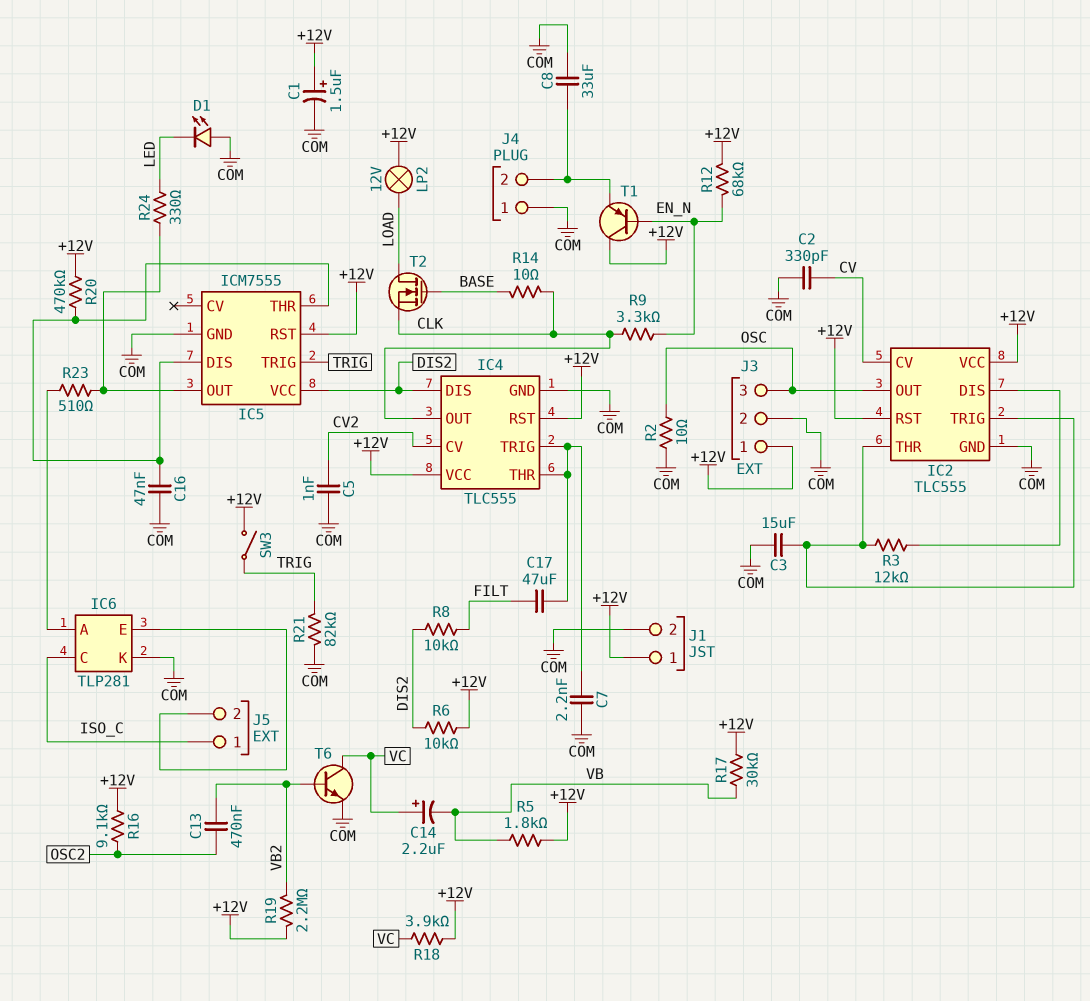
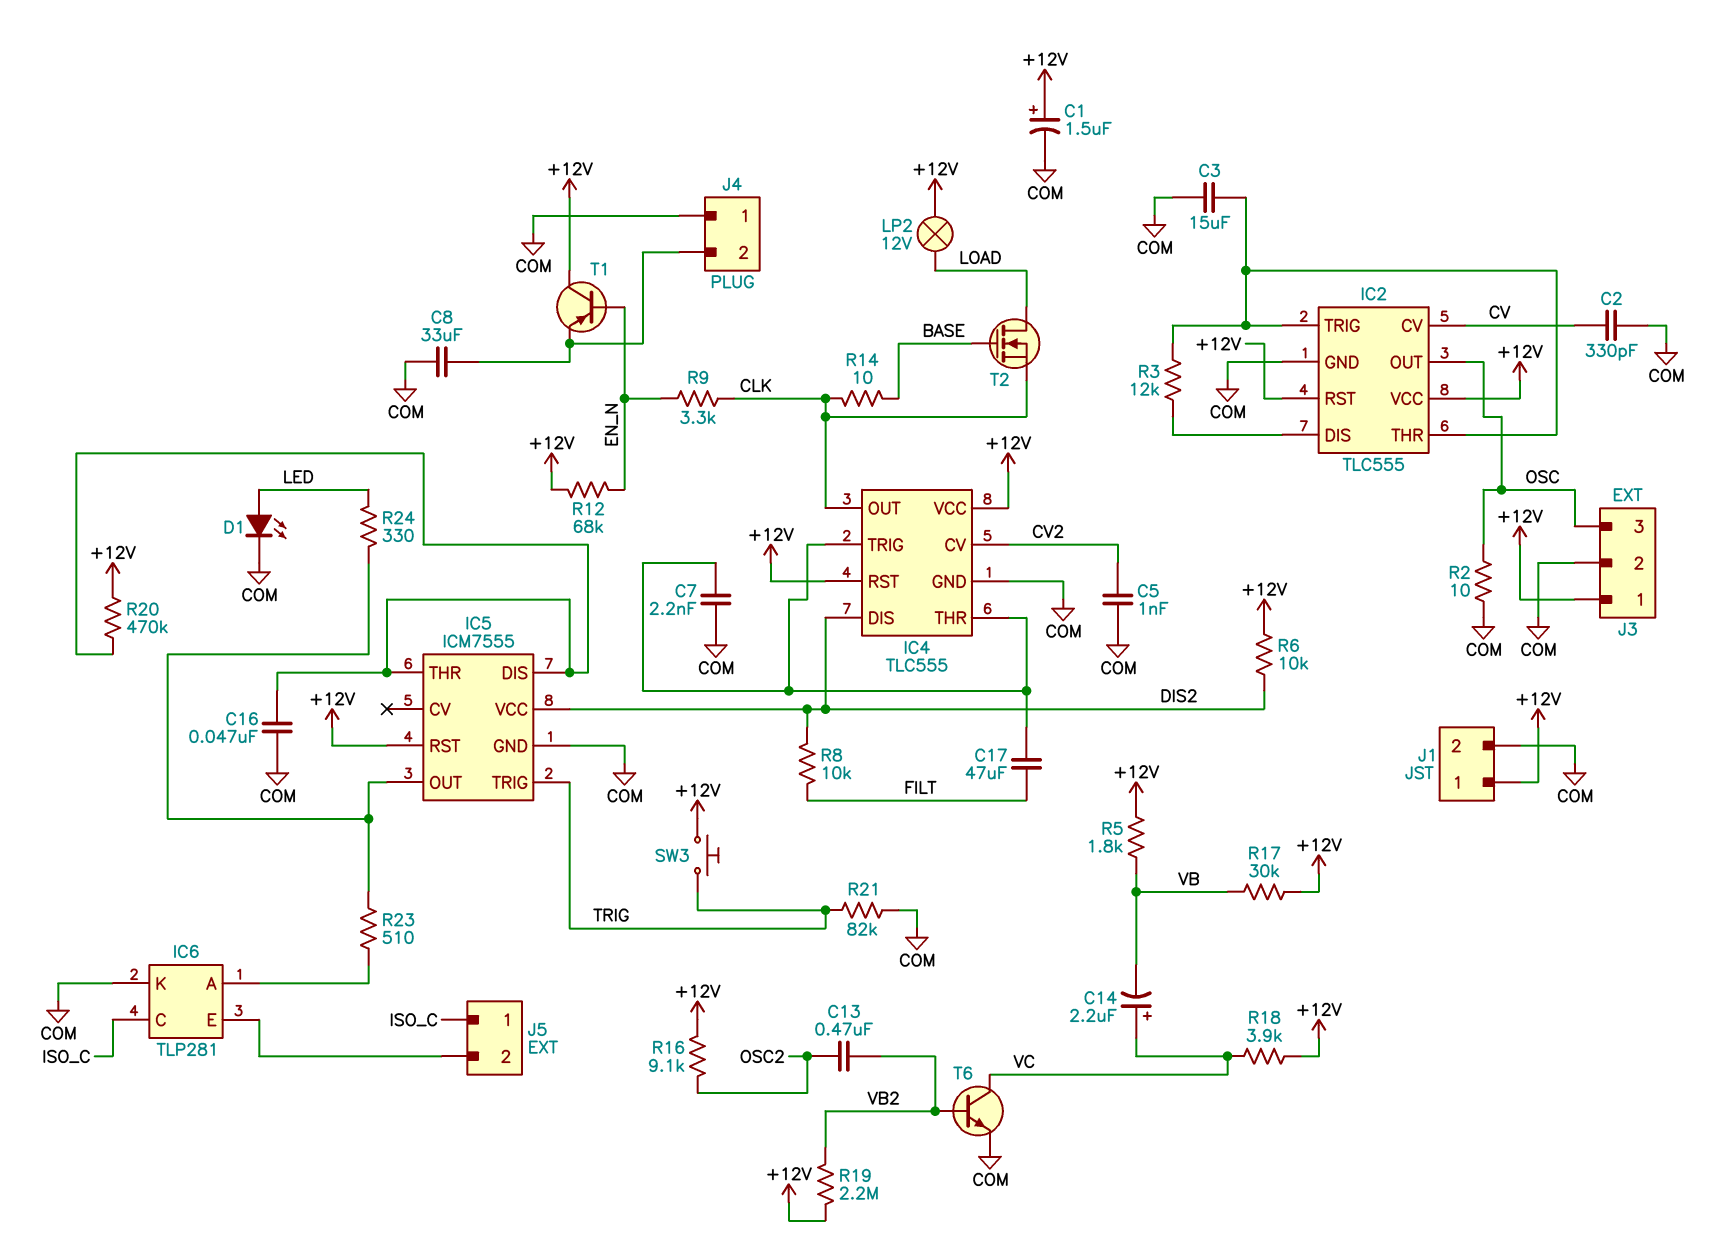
D1: LED (A COM, K LED) -> LED (A LED, K COM)
SW3: switch (+12V, TRIG) -> button (+12V, TRIG)

